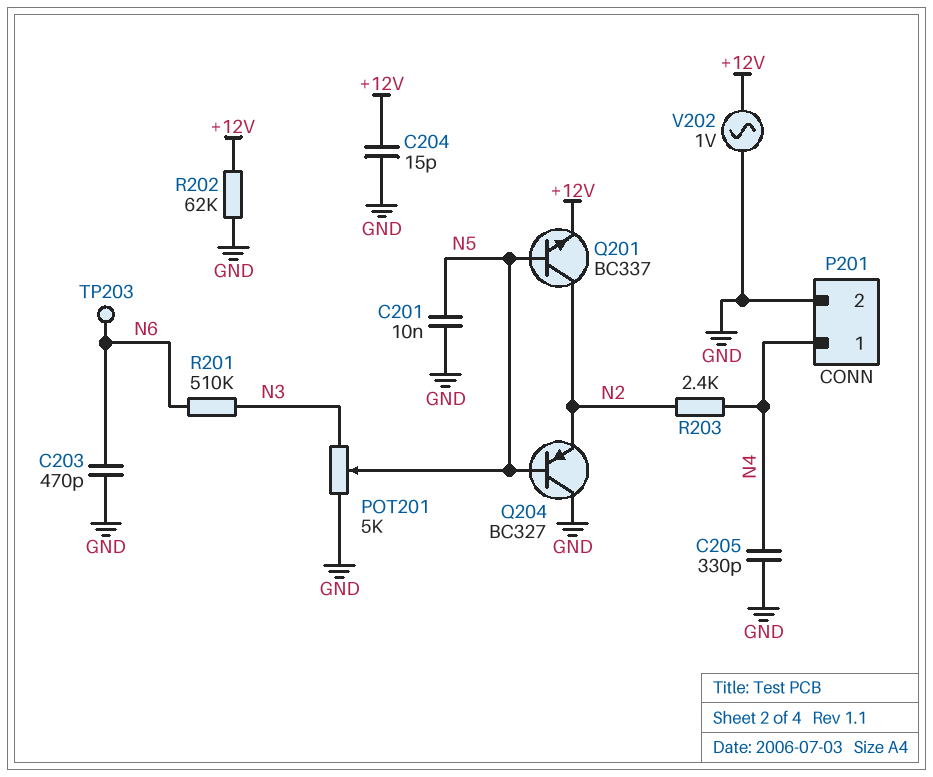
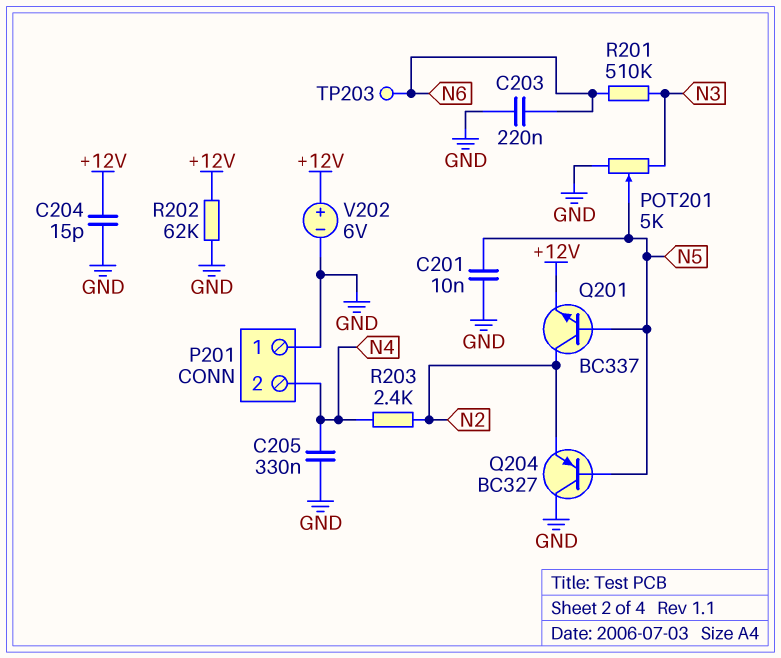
C203: 470pF (GND, N6) -> 220nF (GND, N6)
C205: 330pF (GND, N4) -> 330nF (GND, N4)
P201 pin 1: N4 -> GND
P201 pin 2: GND -> N4
V202: AC 1V (+12V, GND) -> 6V (plus +12V, minus GND)

